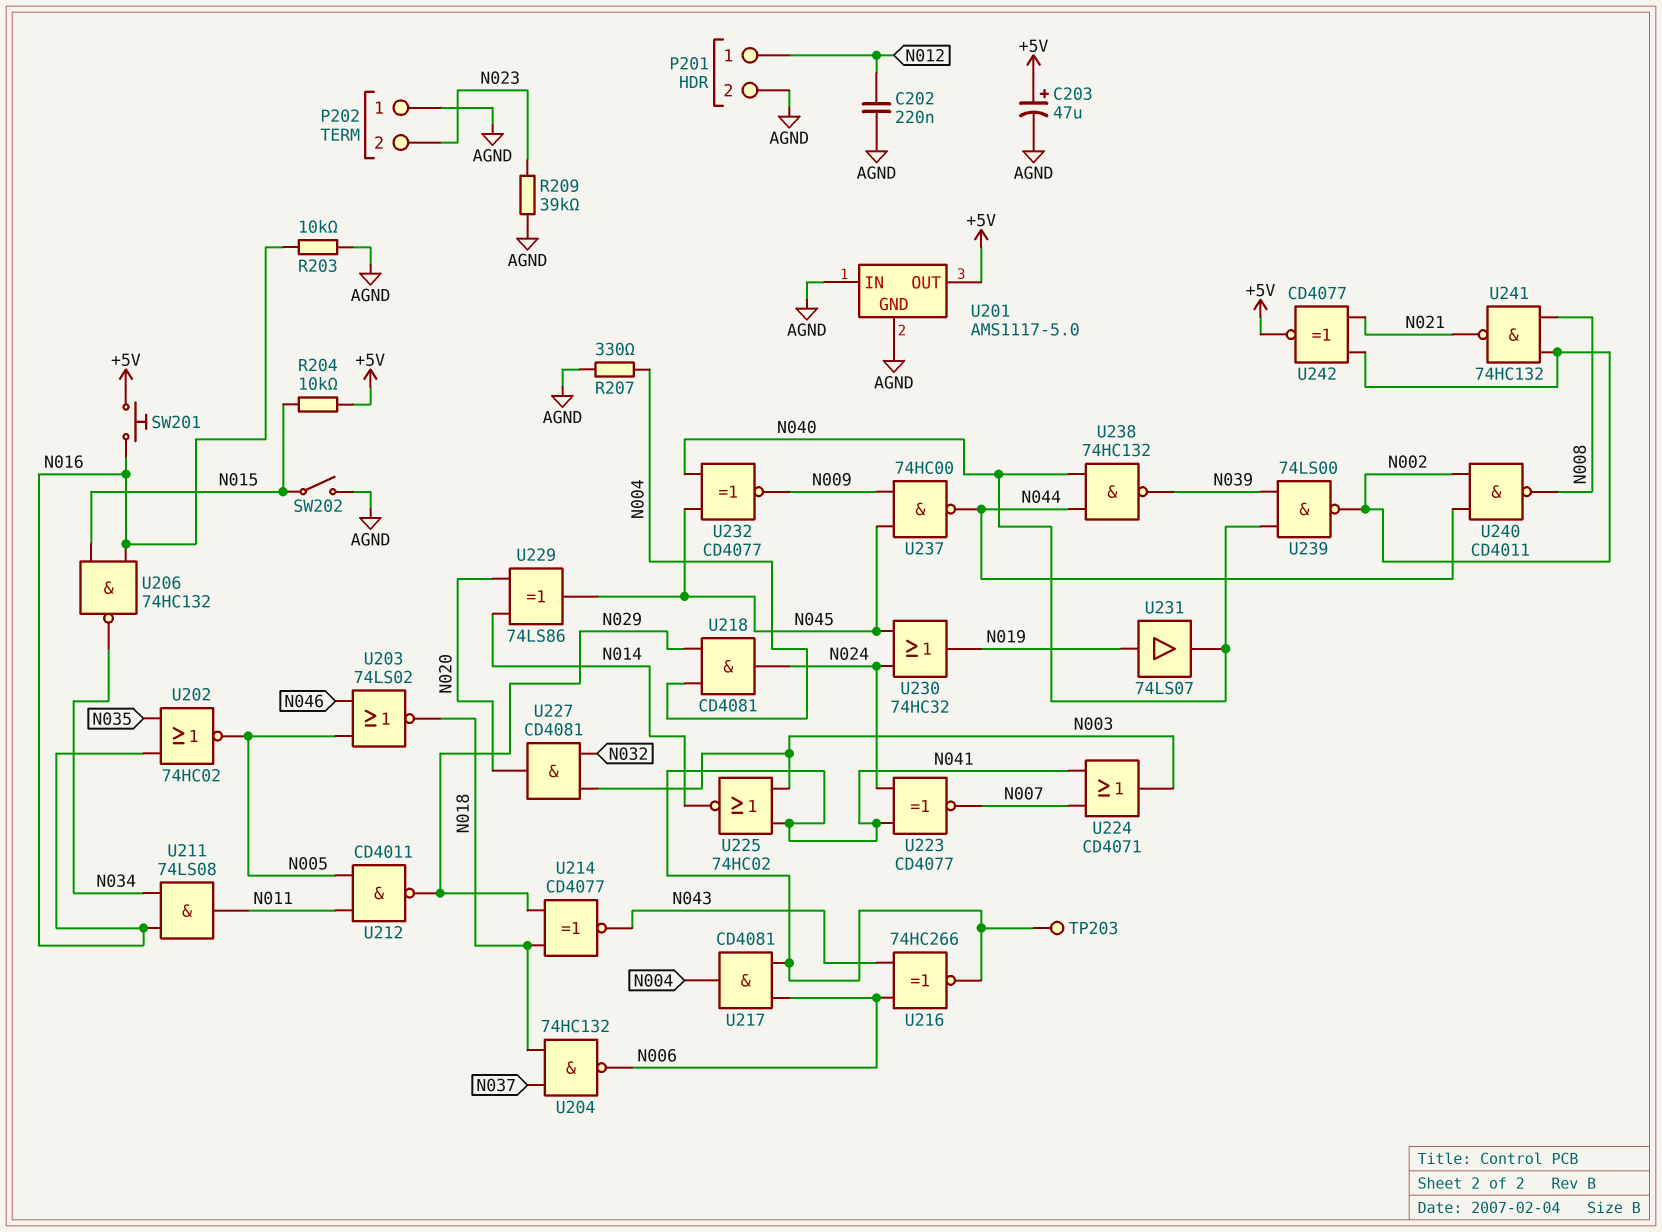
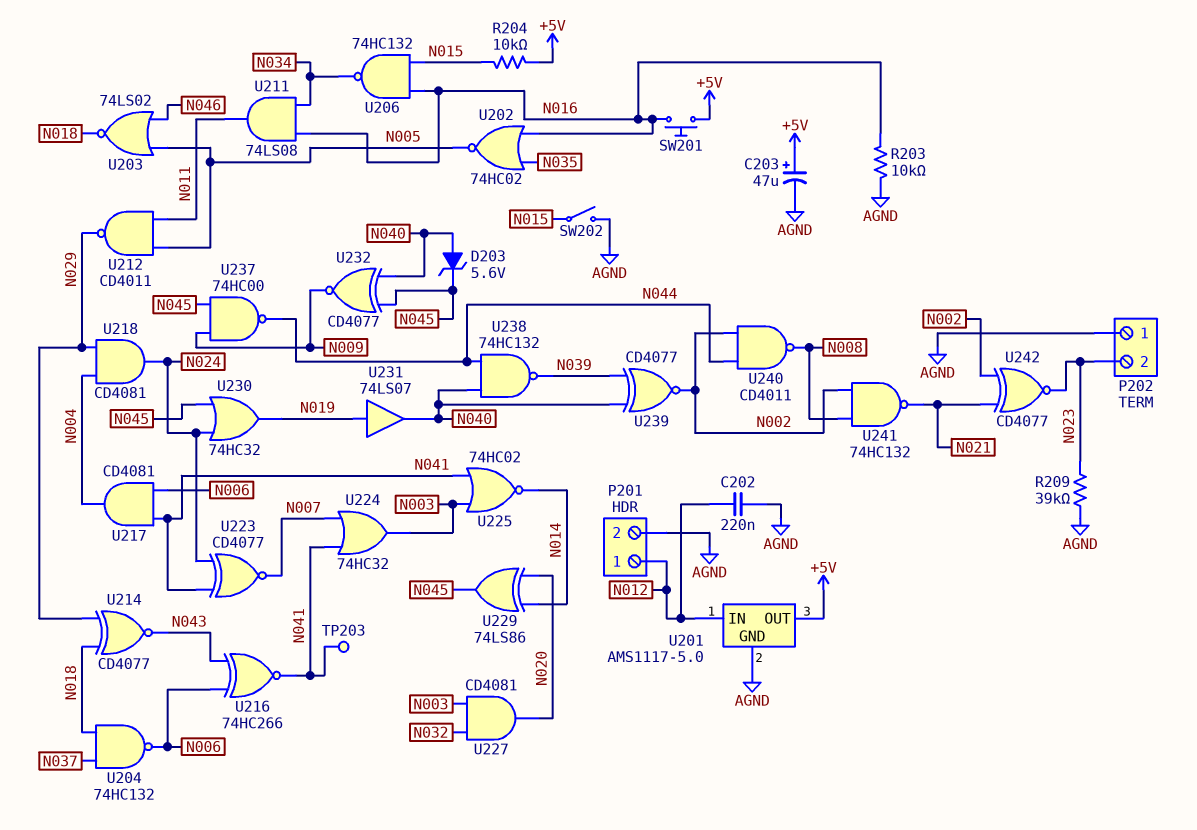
D203: none -> zener 5.6V (A N040, K N045)
R207: 330 (AGND, N004) -> none
U201 pin IN: AGND -> N012
U224: OR CD4071 (in N007, in N041, out N003) -> OR 74HC32 (in N007, in N041, out N003)
U239: NAND 74LS00 (in N039, in N040, out N002) -> XNOR CD4077 (in N039, in N040, out N002)
U242: XNOR CD4077 (in N002, in N021, out +5V) -> XNOR CD4077 (in N002, in N021, out N023)

